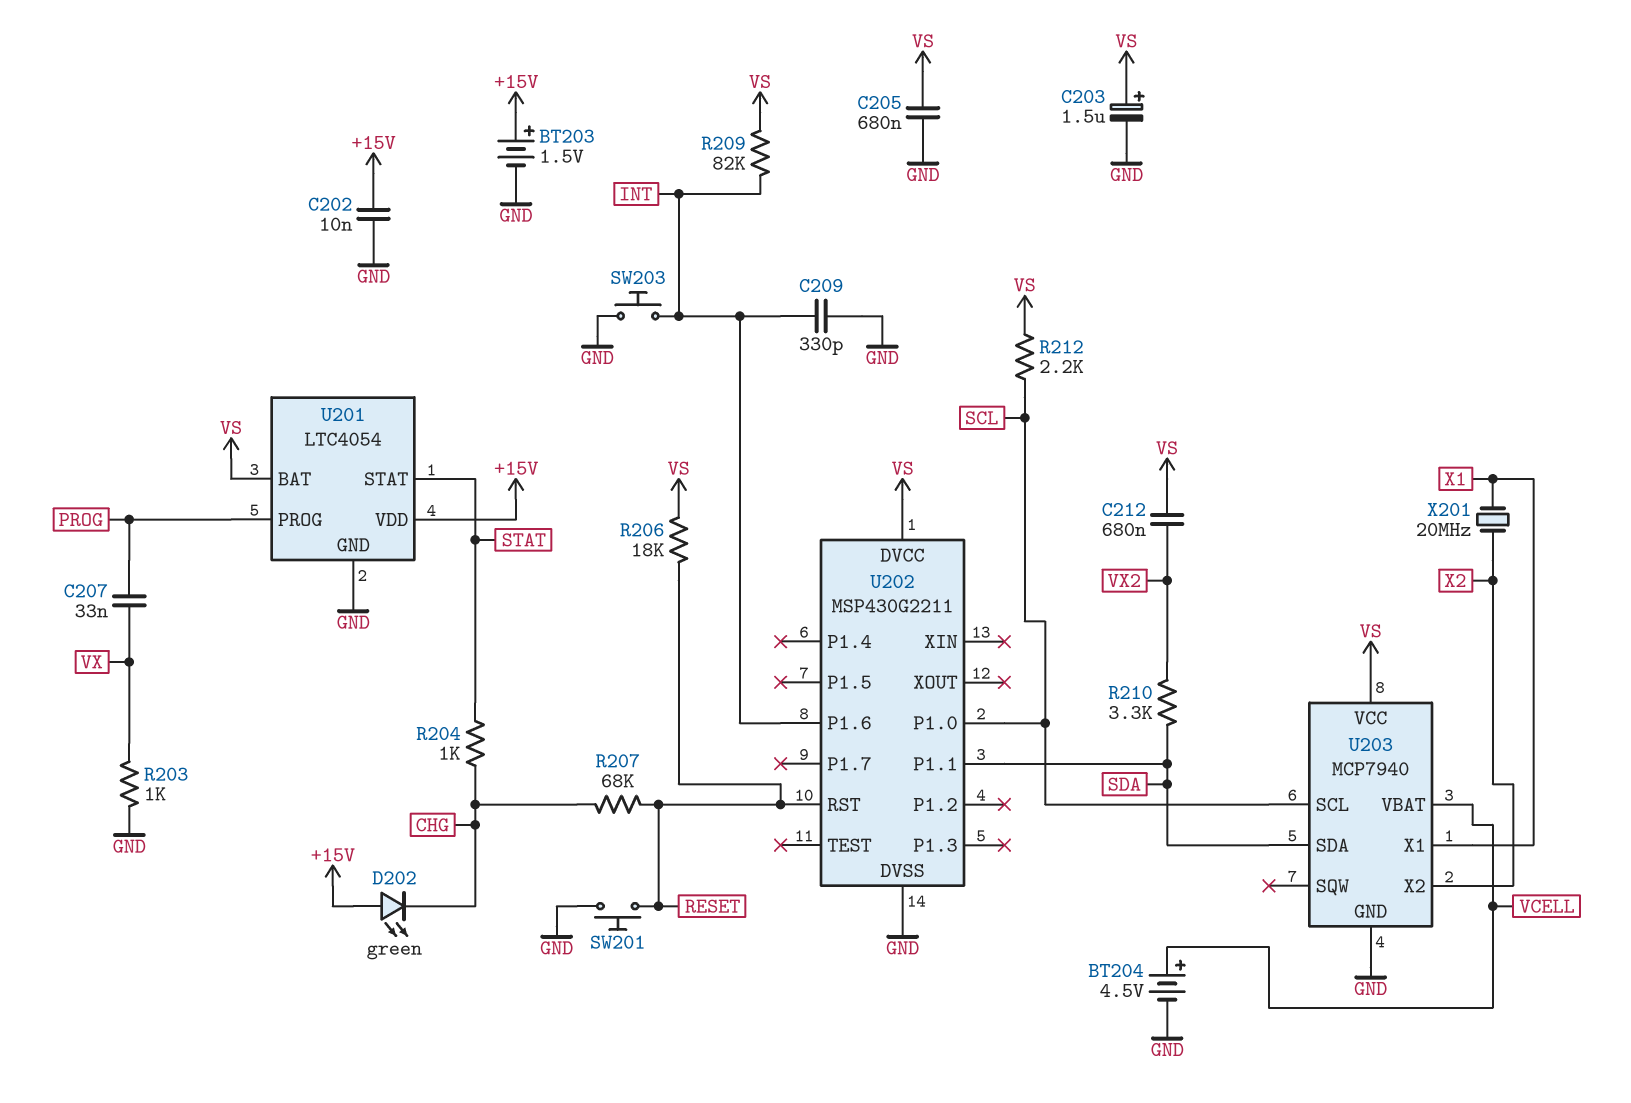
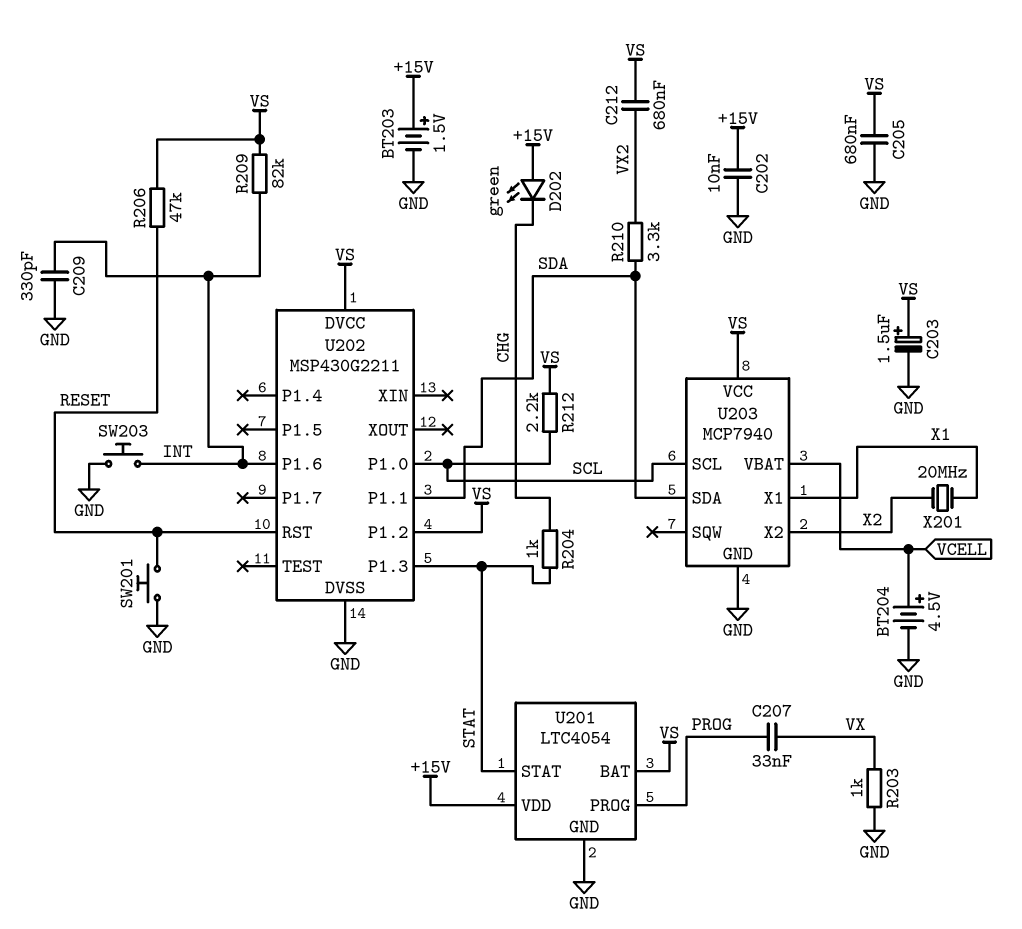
R206: 18k (RESET, VS) -> 47k (RESET, VS)
R207: 68k (CHG, RESET) -> none
U202 pin P1.2: none -> VS
U202 pin P1.3: none -> STAT

